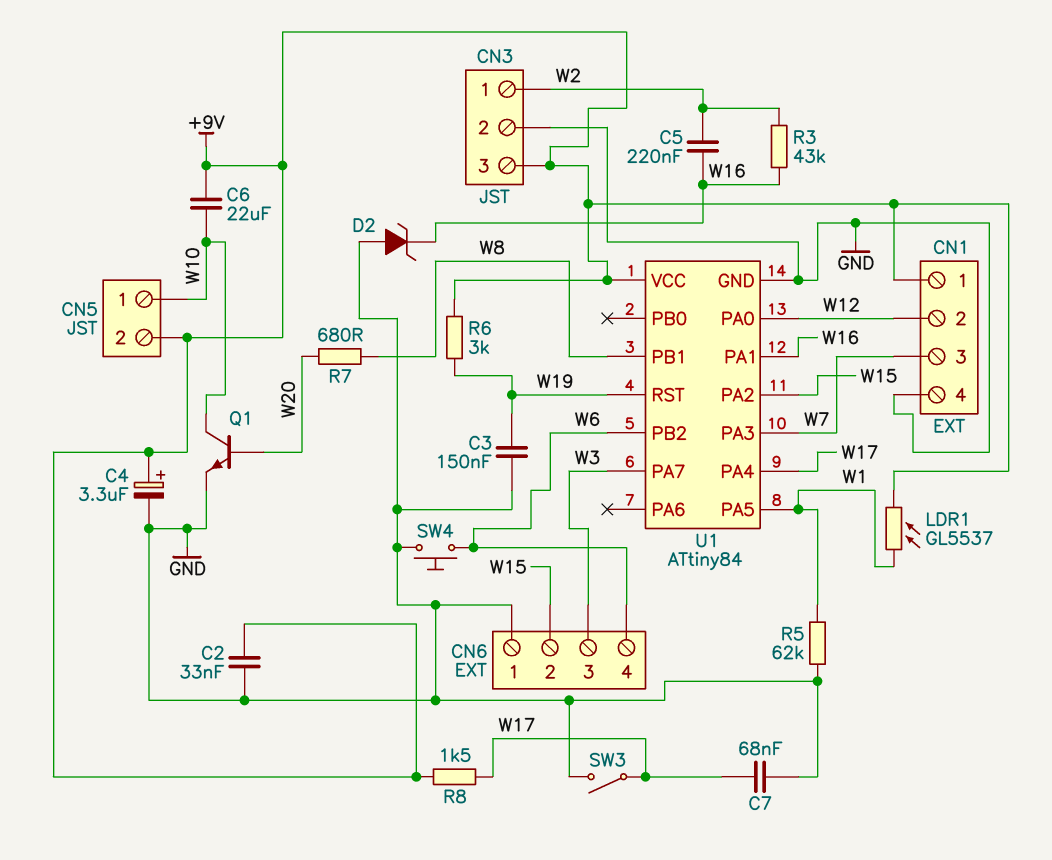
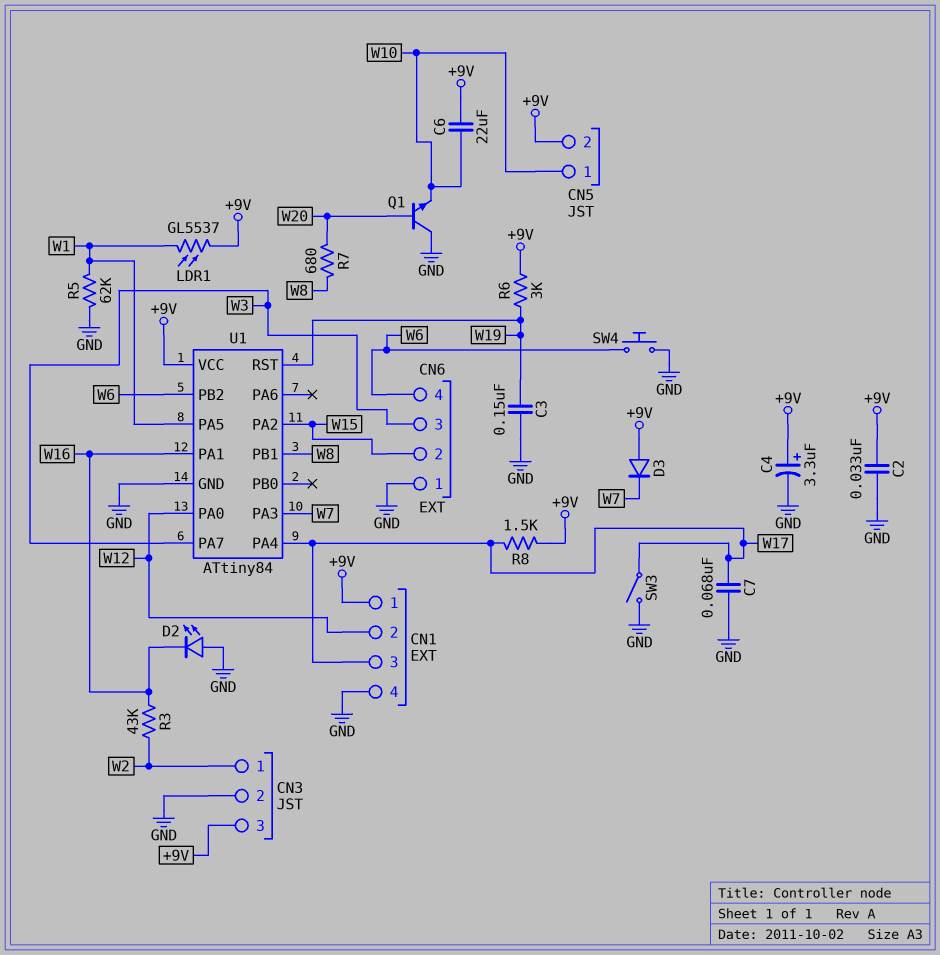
C5: 220nF (W2, W16) -> none
CN1 pin 3: W7 -> W17
D2: zener (A GND, K W16) -> LED (A GND, K W16)
D3: none -> diode (A +9V, K W7)
Q1: NPN (B W20, C W10, E GND) -> NPN (B W20, C GND, E W10)

